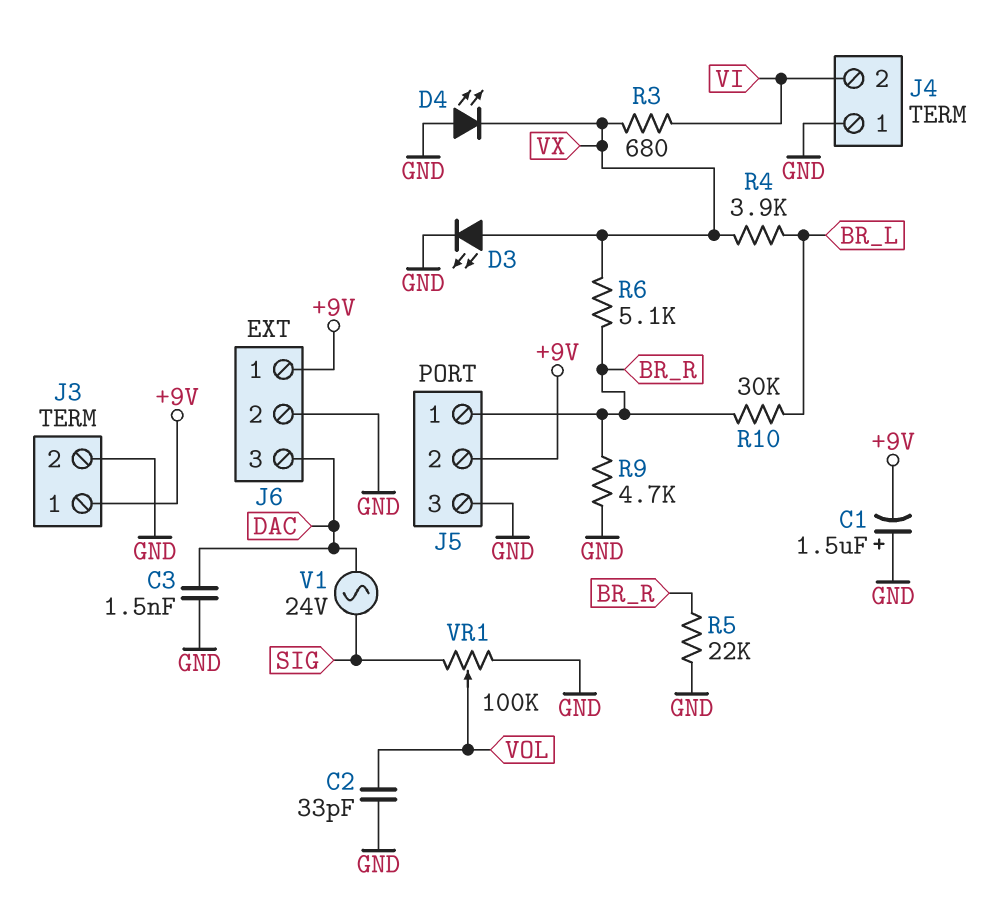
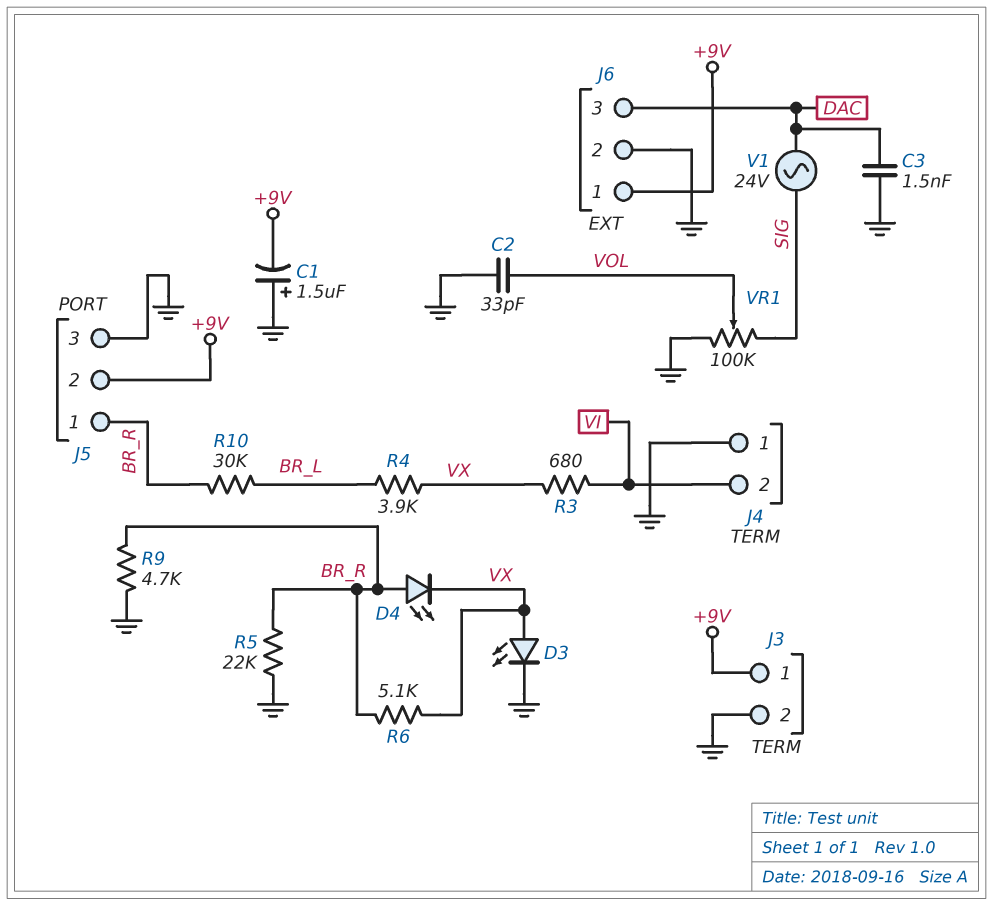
D4: LED (A GND, K VX) -> LED (A BR_R, K VX)

